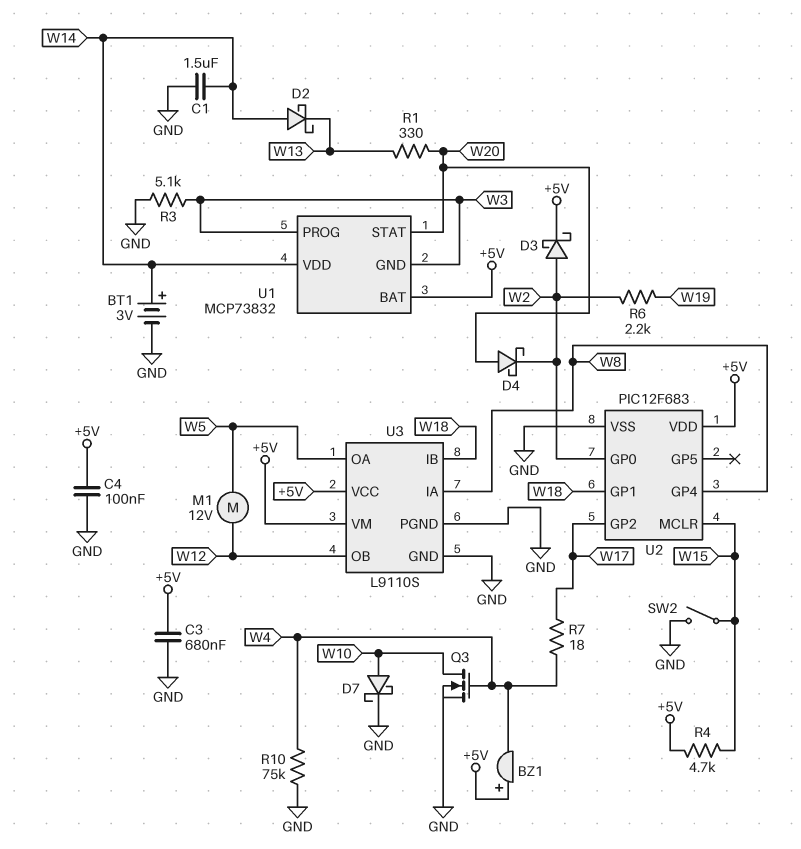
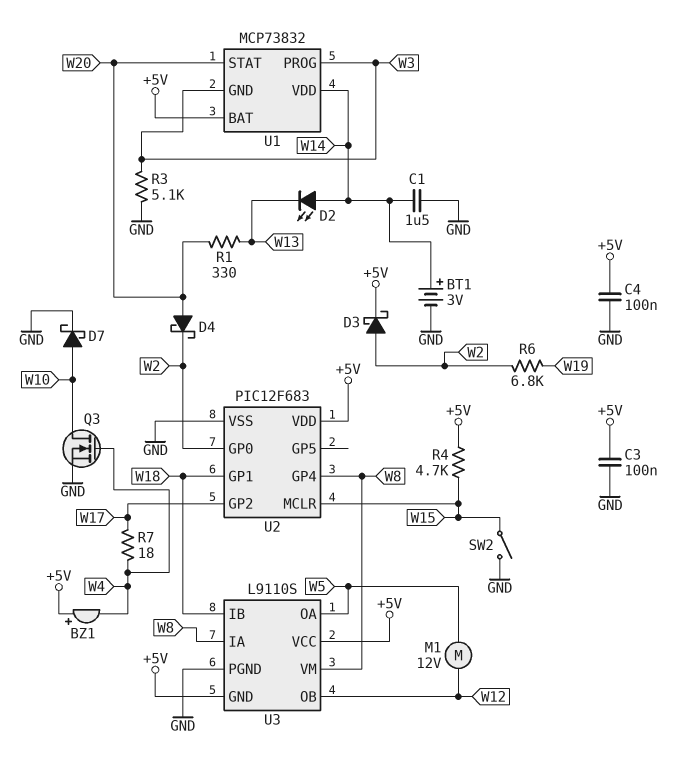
C3: 680nF (+5V, GND) -> 100nF (+5V, GND)
D2: schottky (A W14, K W13) -> LED (A W14, K W13)
R6: 2.2k (W2, W19) -> 6.8k (W2, W19)
R10: 75k (GND, W4) -> none
U3 pin GND: GND -> +5V
U3 pin VM: +5V -> W8

